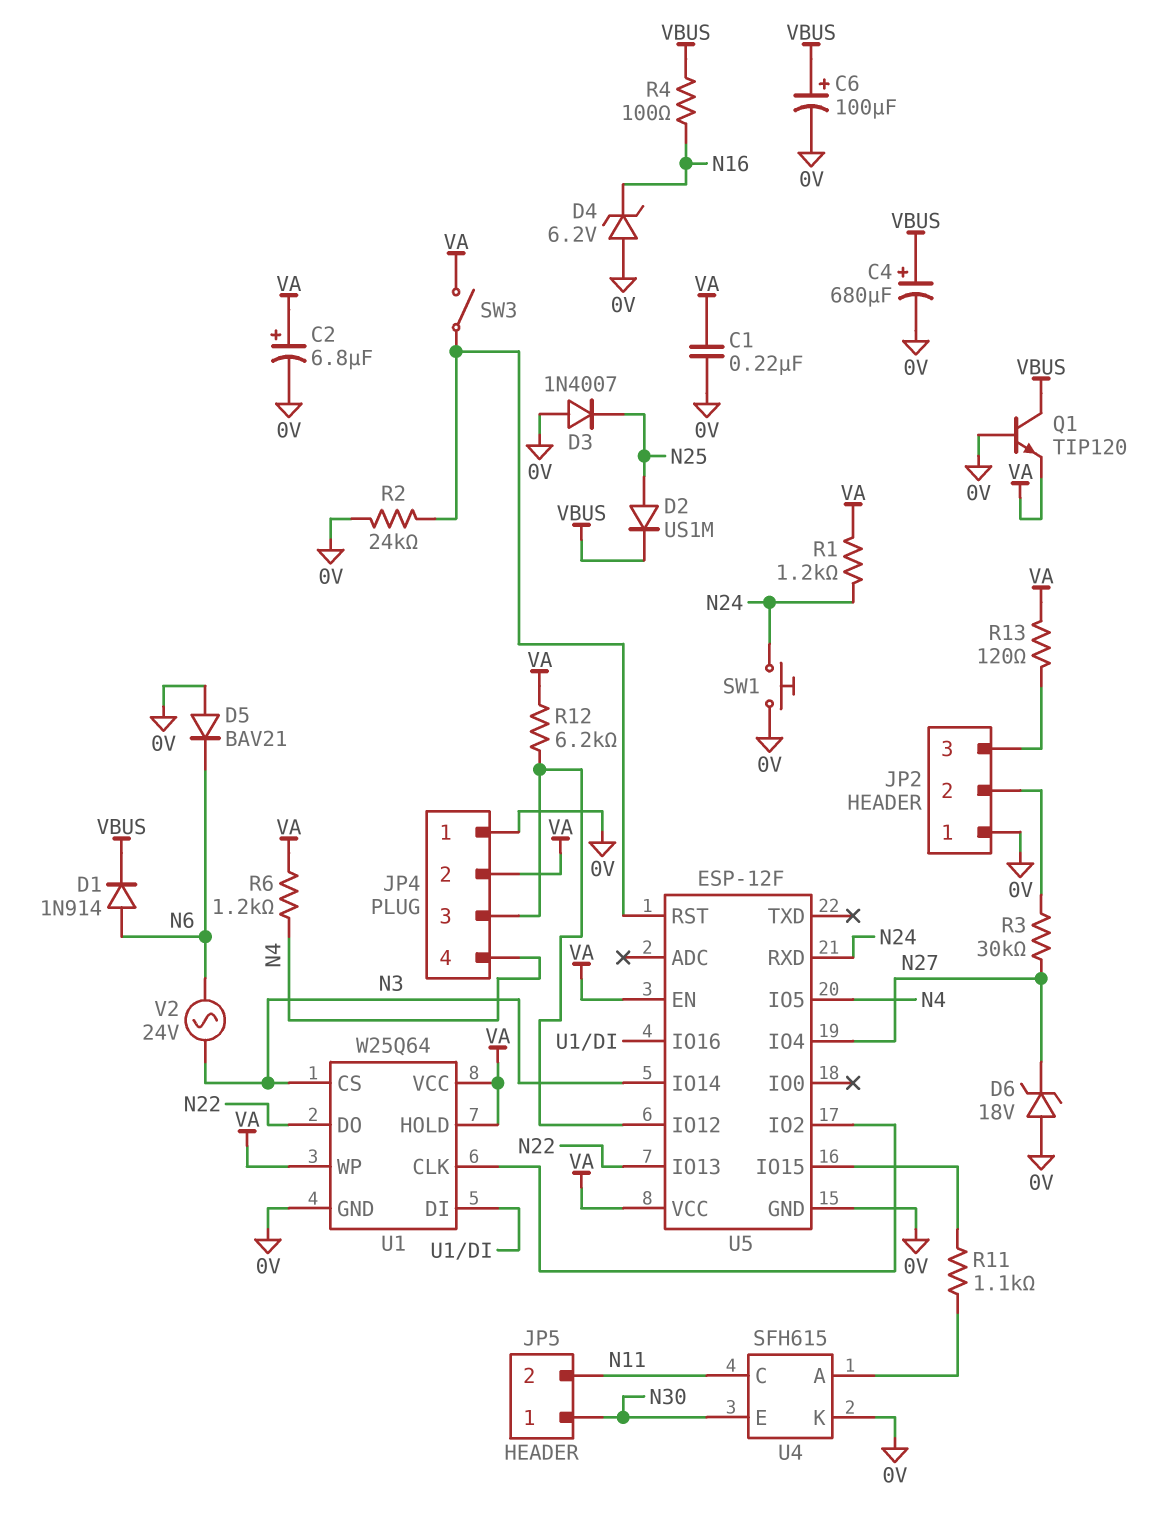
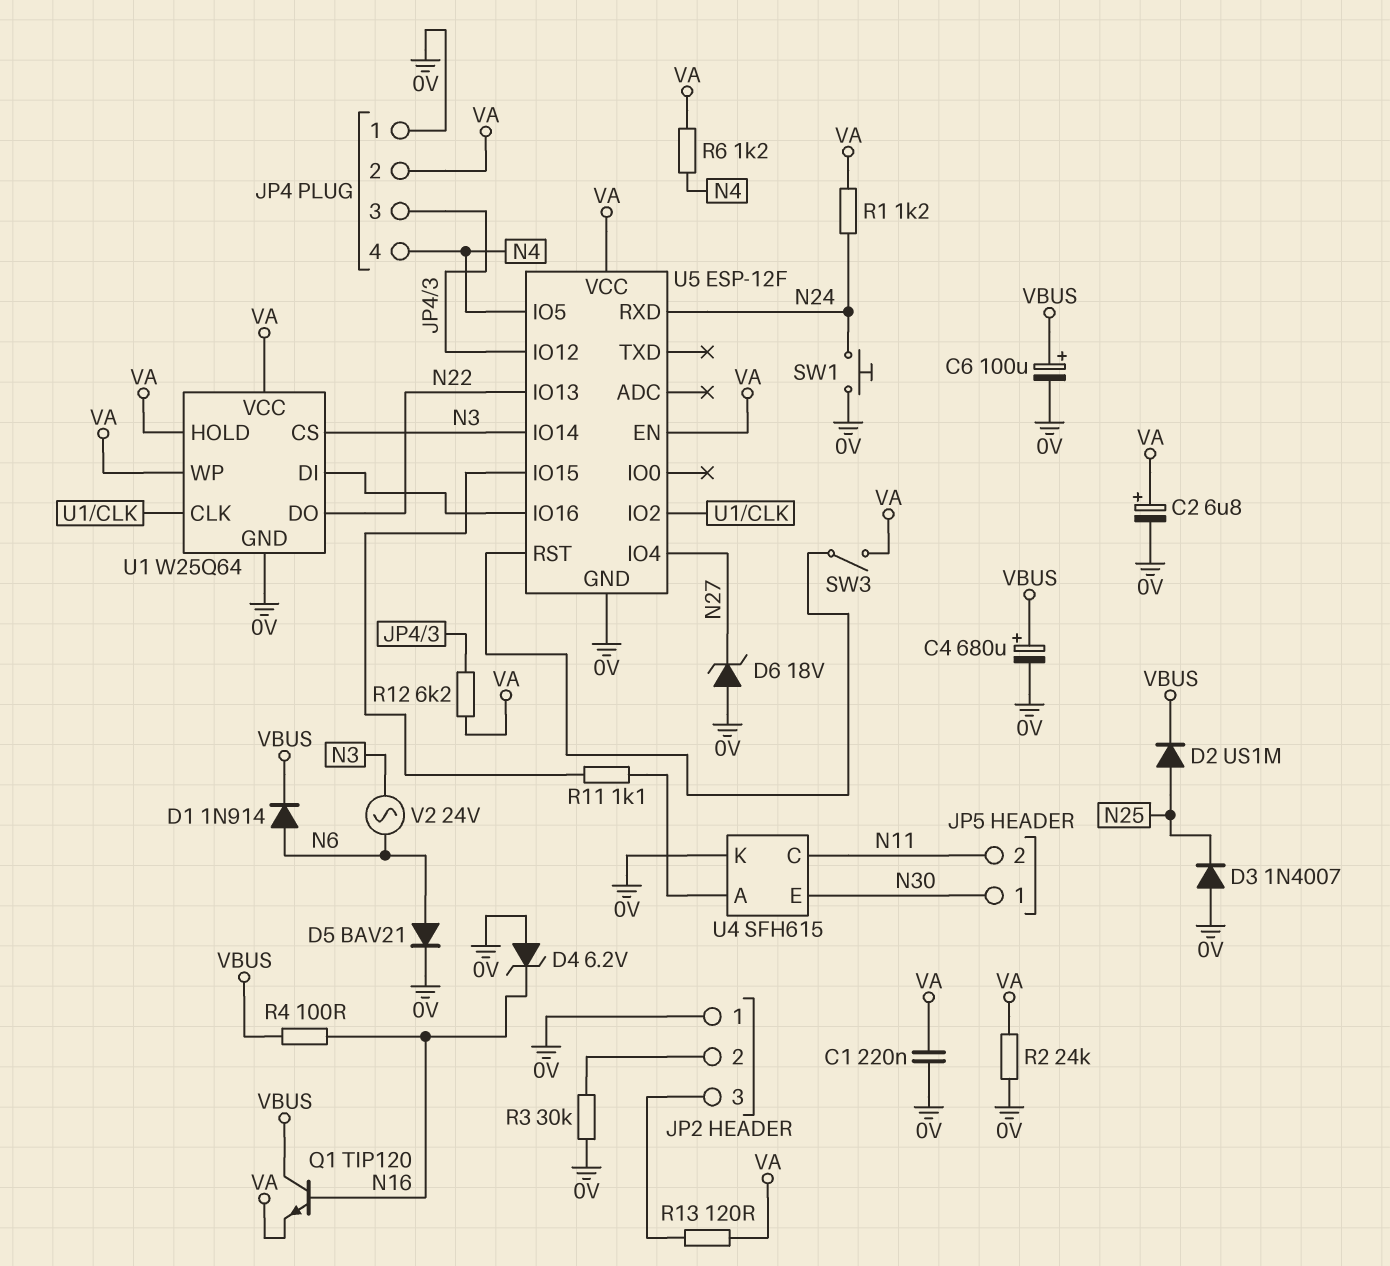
D5: diode BAV21 (A 0V, K N6) -> diode BAV21 (A N6, K 0V)
Q1: NPN TIP120 (B 0V, C VBUS, E VA) -> NPN TIP120 (B N16, C VBUS, E VA)
R2: 24k (0V, U5/RST) -> 24k (0V, VA)
R3: 30k (JP2/2, N27) -> 30k (0V, JP2/2)

